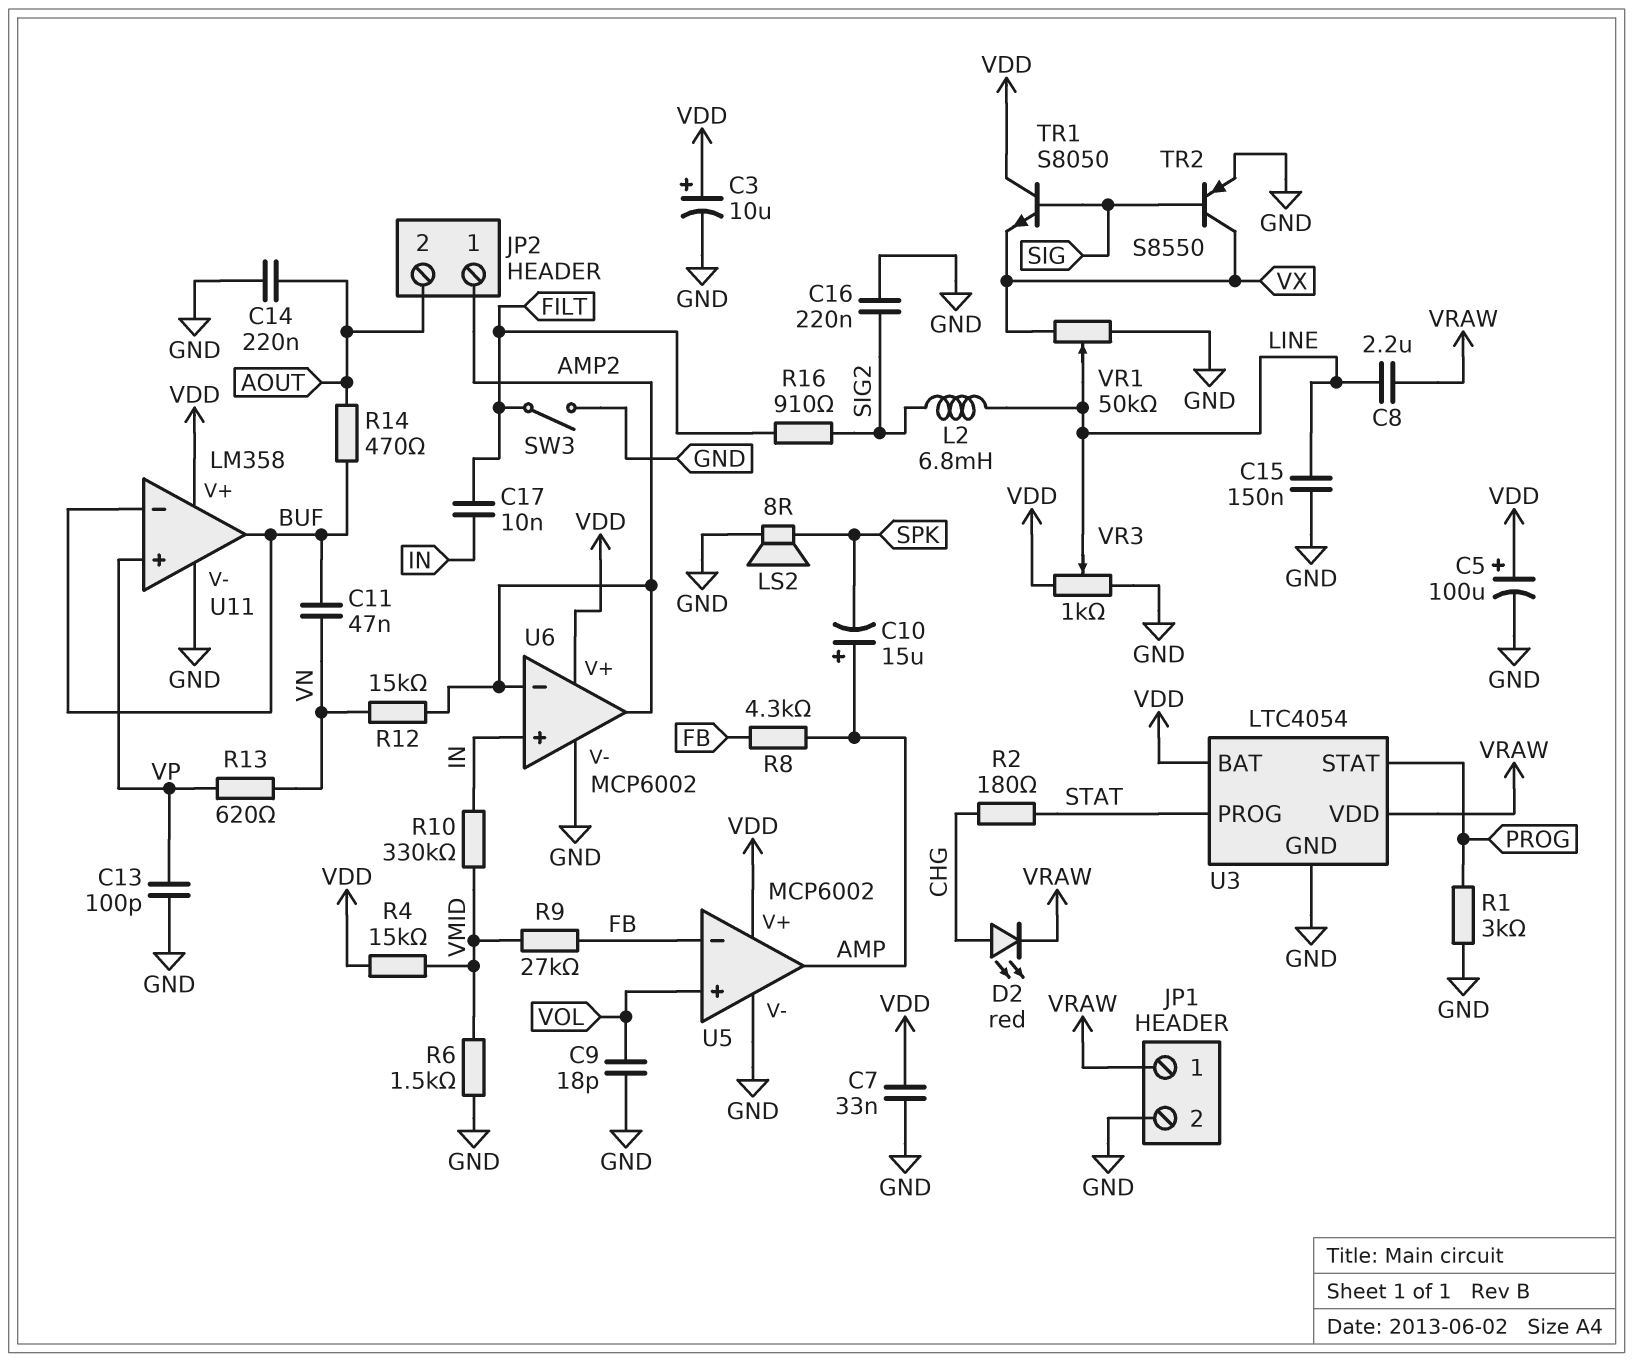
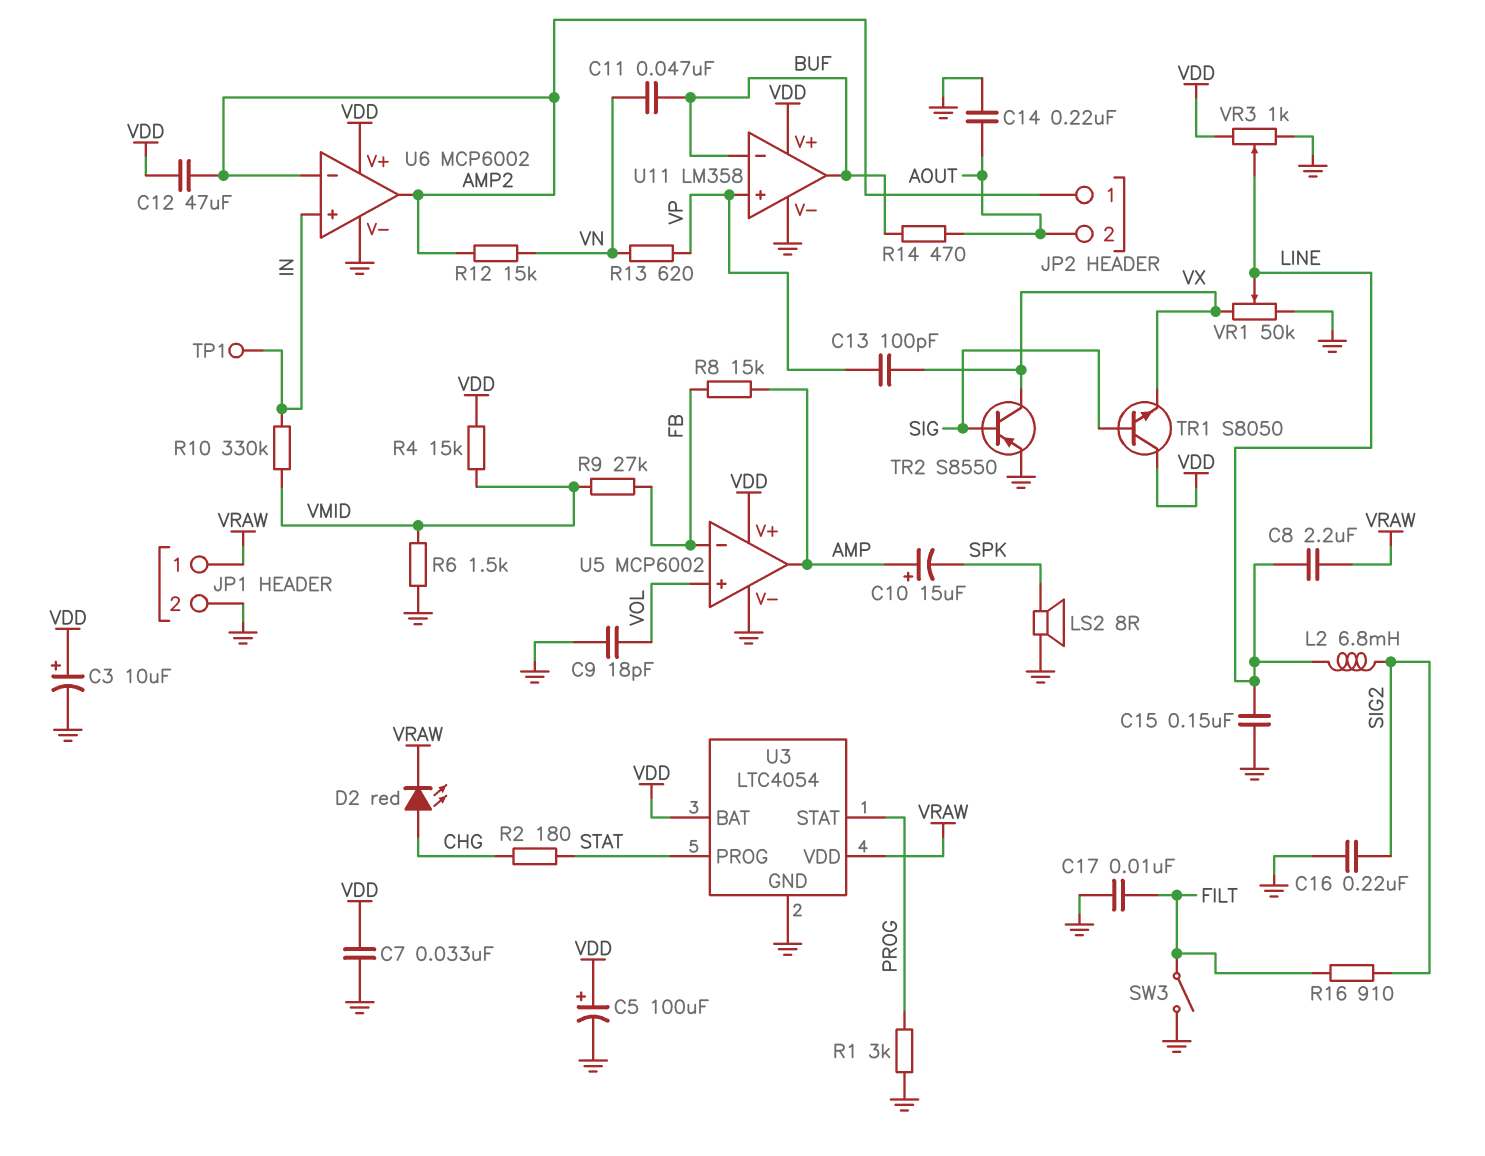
C12: none -> 47uF (AMP2, VDD)
C13: 100pF (GND, VP) -> 100pF (VP, VX)
C17: 10nF (FILT, IN) -> 10nF (FILT, GND)
R8: 4.3k (AMP, FB) -> 15k (AMP, FB)
TP1: none -> test point (IN)

